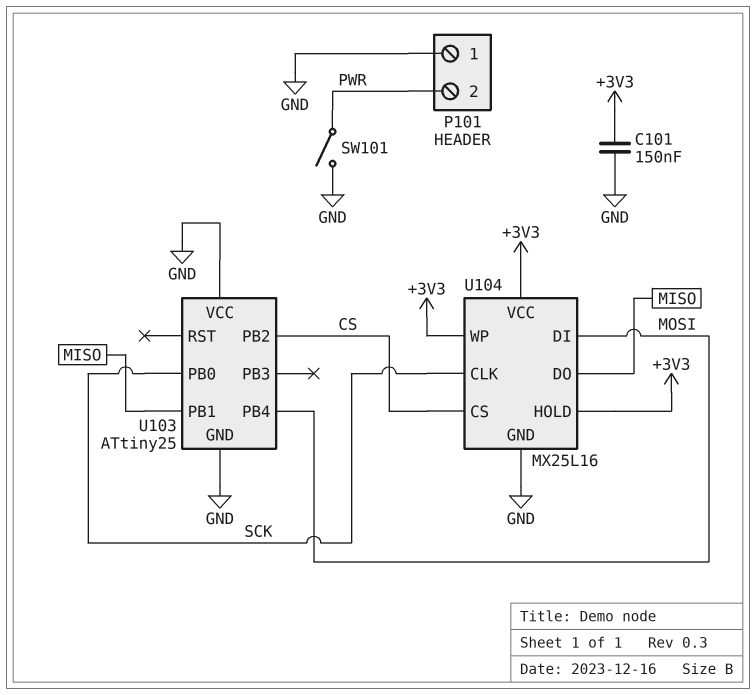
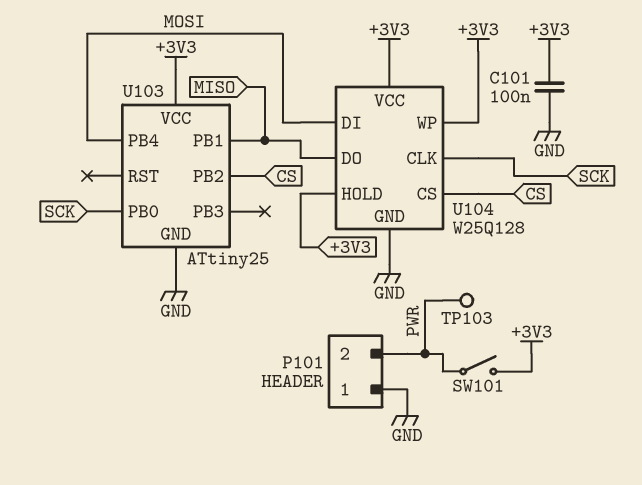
C101: 150nF (+3V3, GND) -> 100nF (+3V3, GND)
SW101: switch (GND, PWR) -> switch (+3V3, PWR)
TP103: none -> test point (PWR)
U103 pin VCC: GND -> +3V3
U104: MX25L16 -> W25Q128

